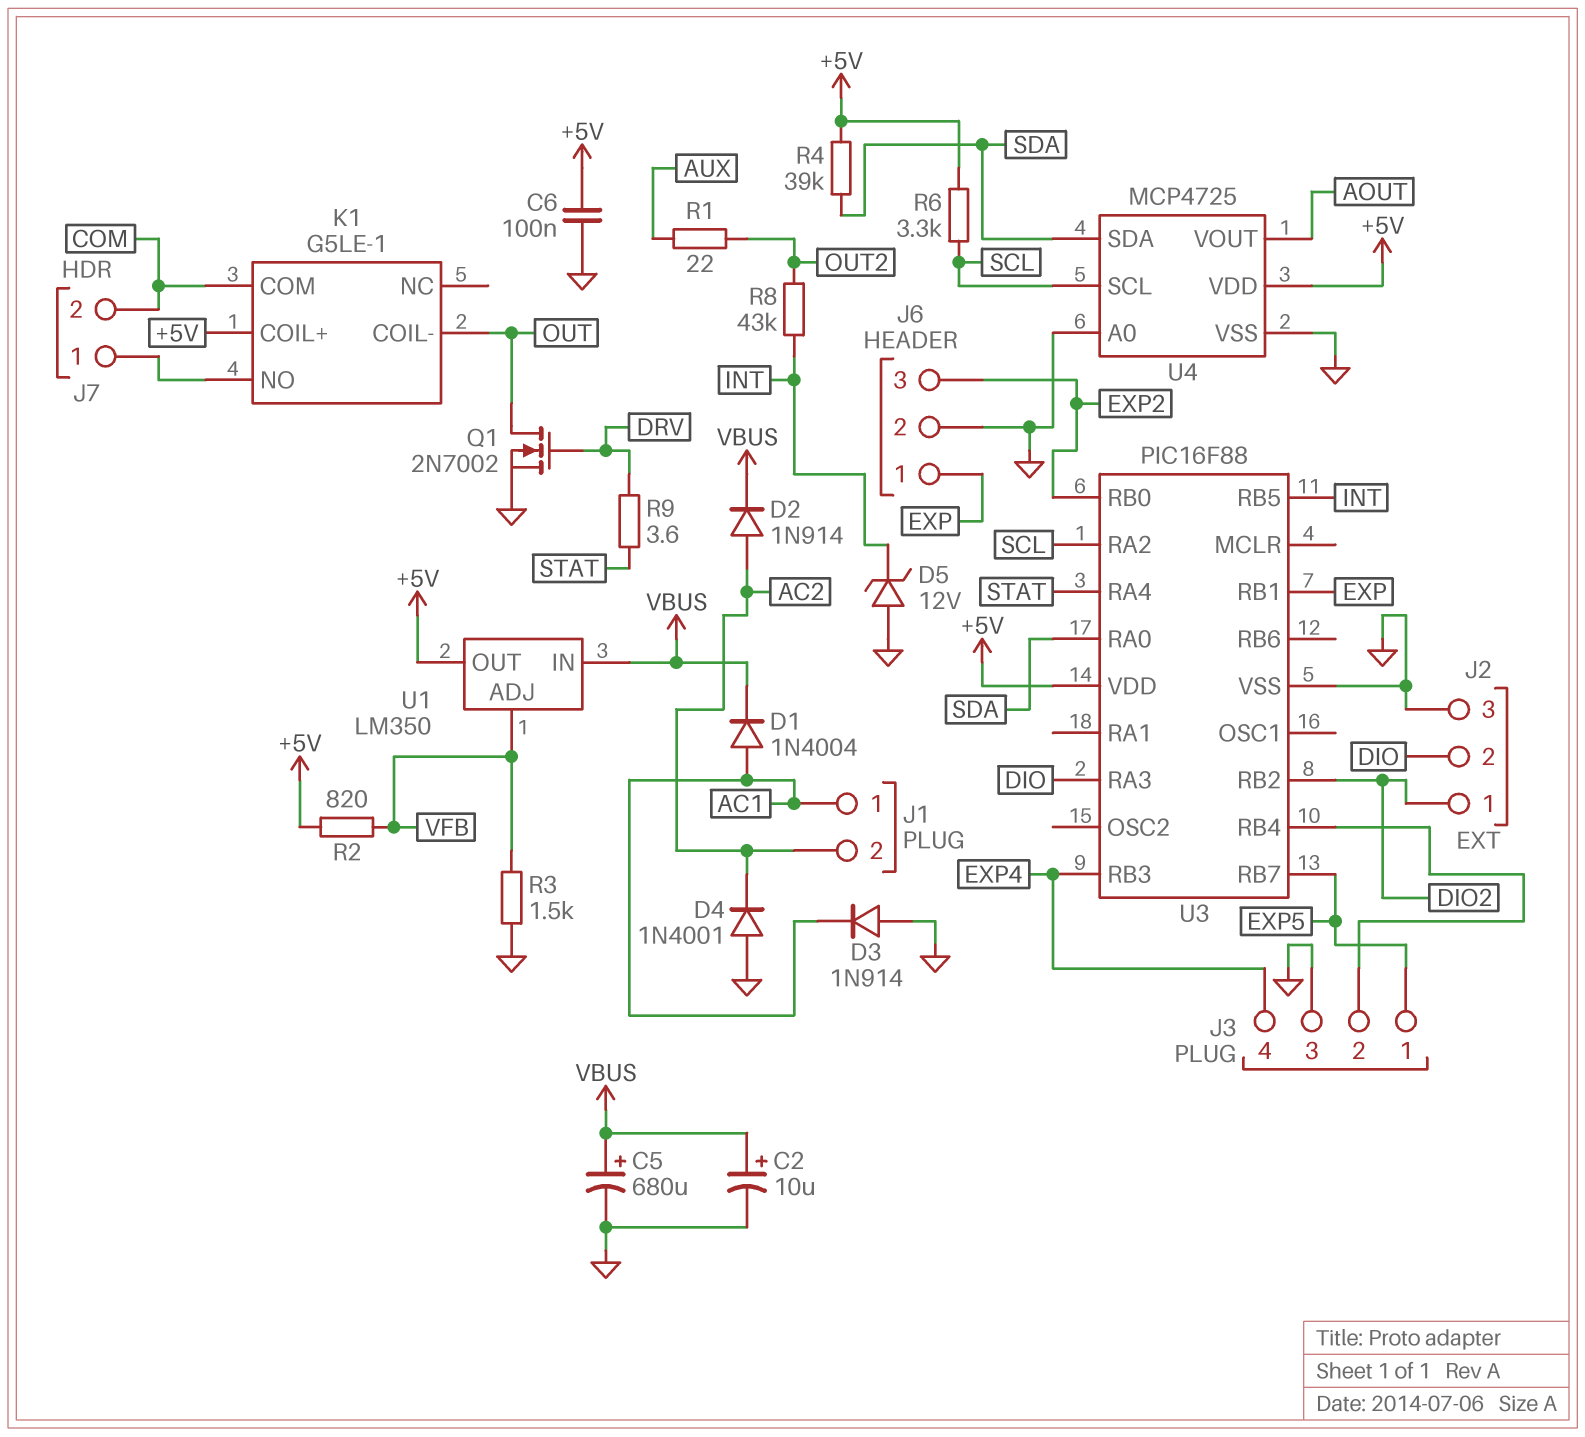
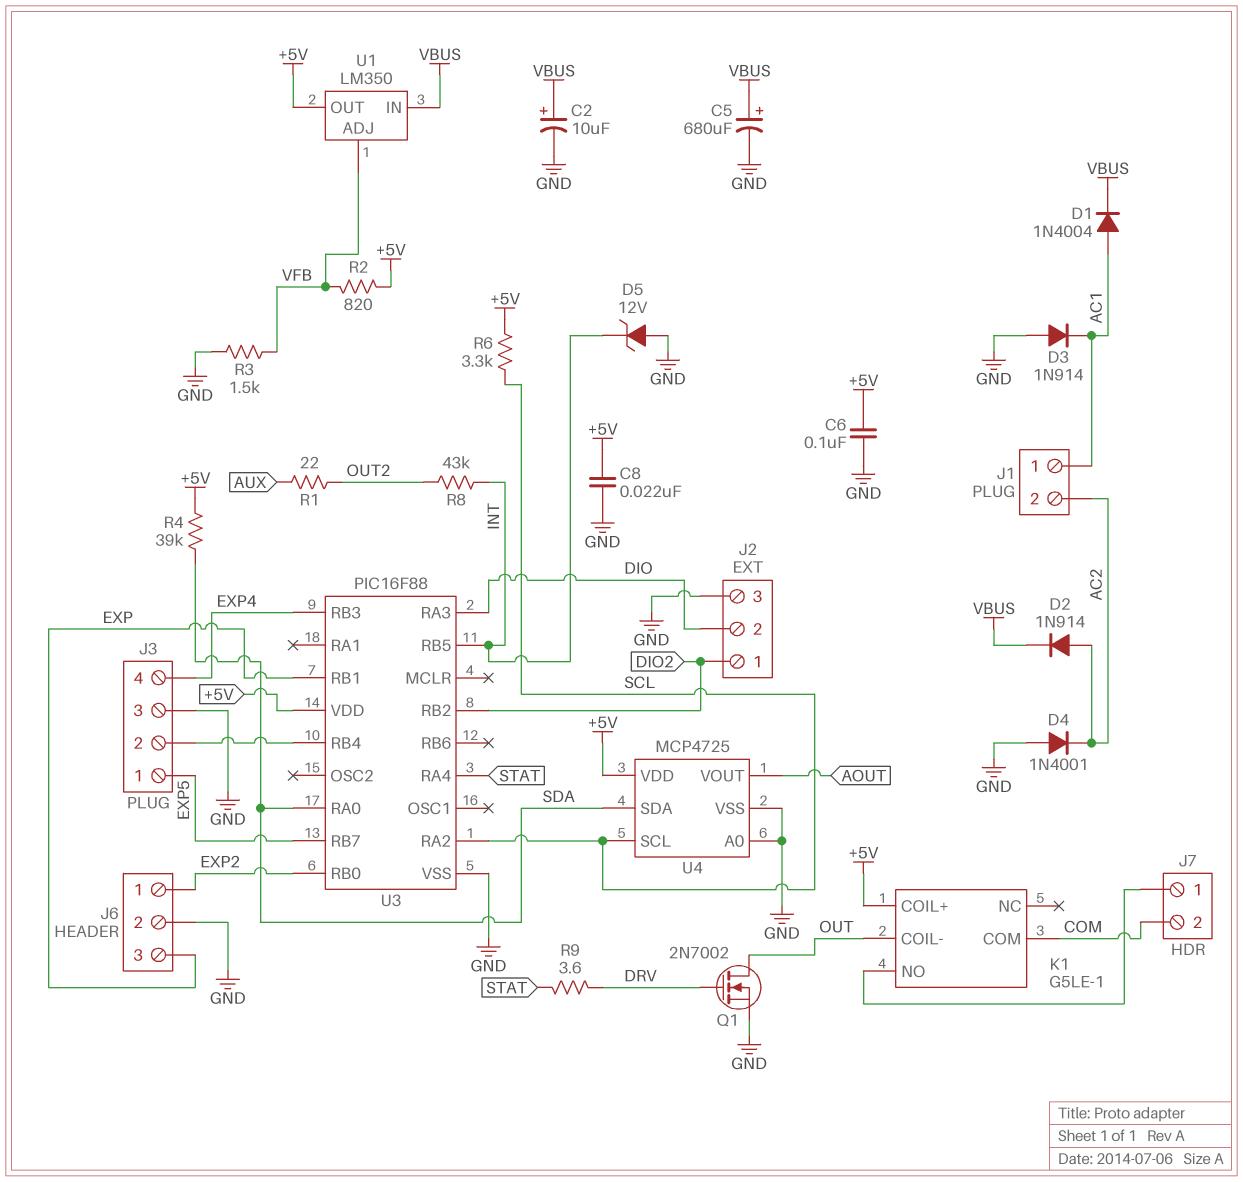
C8: none -> 22nF (+5V, GND)
J6 pin 1: EXP -> EXP2
J6 pin 3: EXP2 -> EXP

